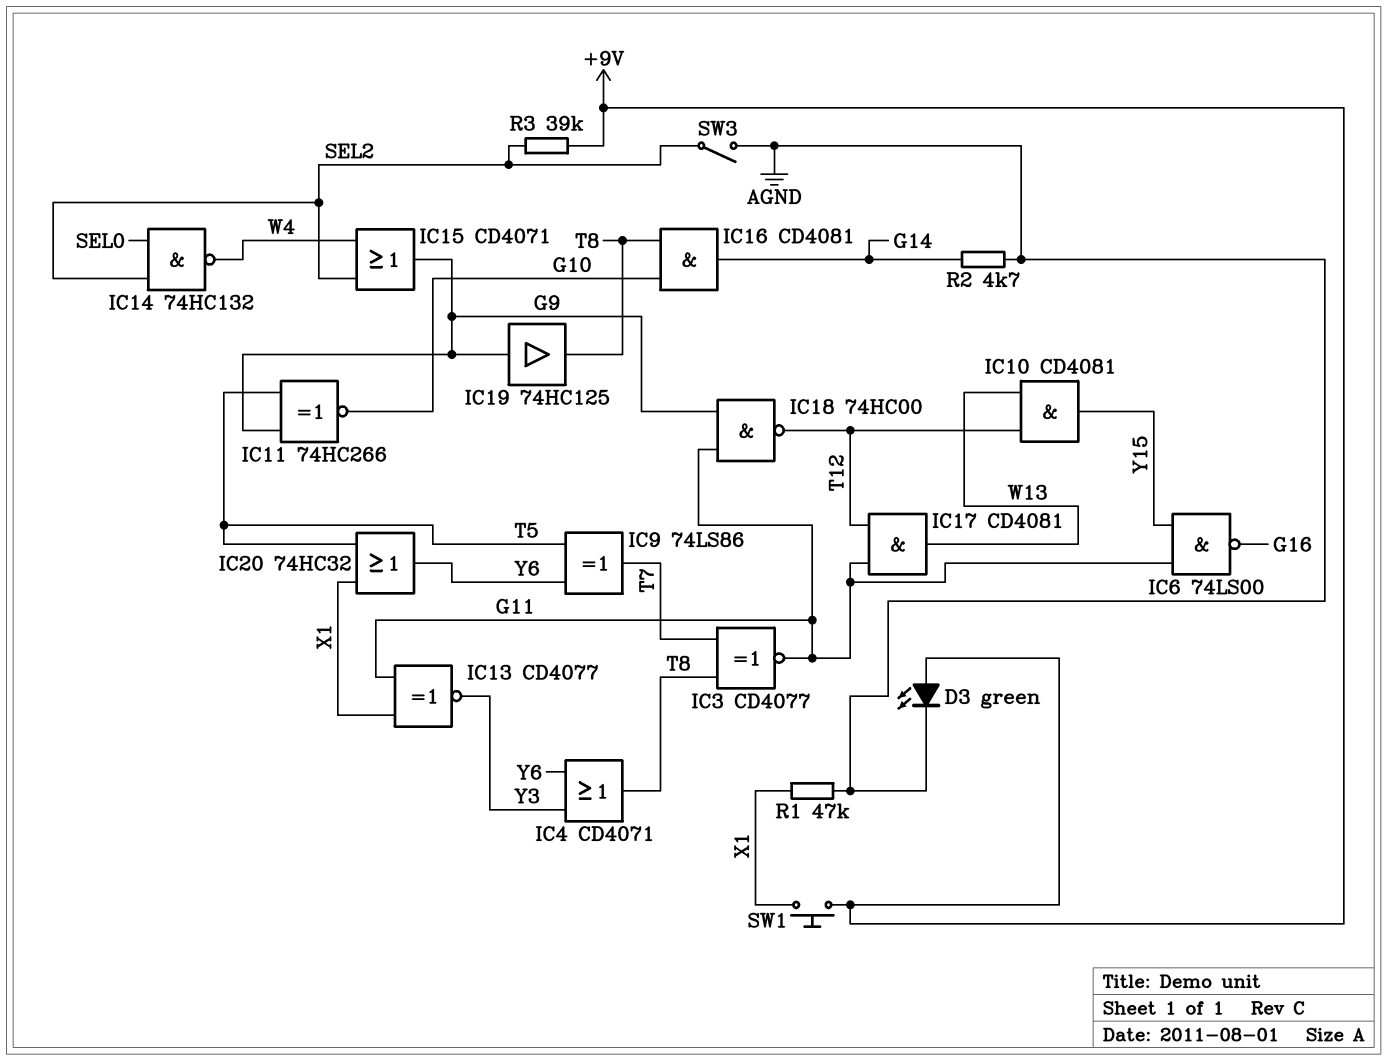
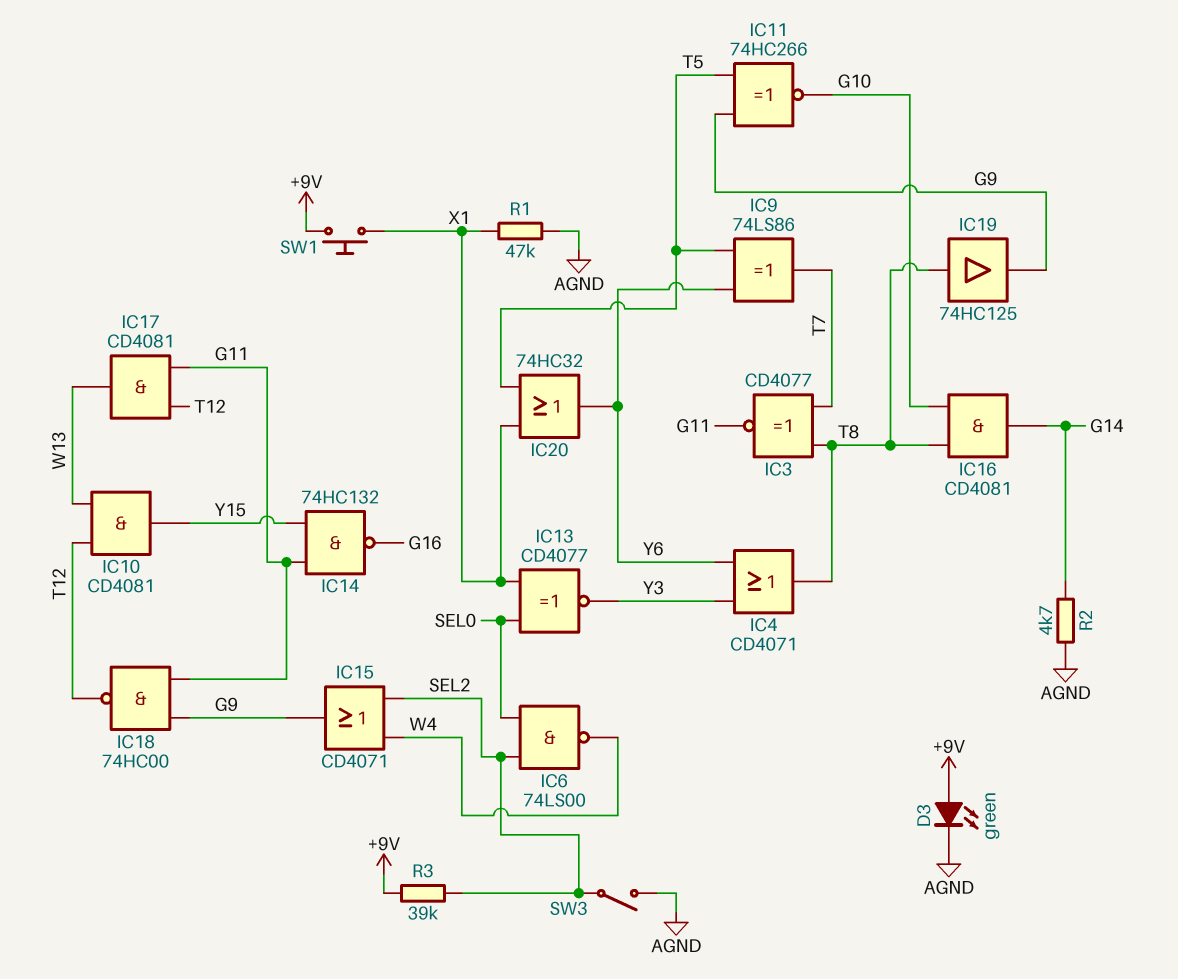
IC6: NAND 74LS00 (in G11, in Y15, out G16) -> NAND 74LS00 (in SEL0, in SEL2, out W4)
IC13: XNOR CD4077 (in G11, in X1, out Y3) -> XNOR CD4077 (in SEL0, in X1, out Y3)
IC14: NAND 74HC132 (in SEL0, in SEL2, out W4) -> NAND 74HC132 (in G11, in Y15, out G16)
IC19: buffer 74HC125 (in G9, out T8) -> buffer 74HC125 (in T8, out G9)

